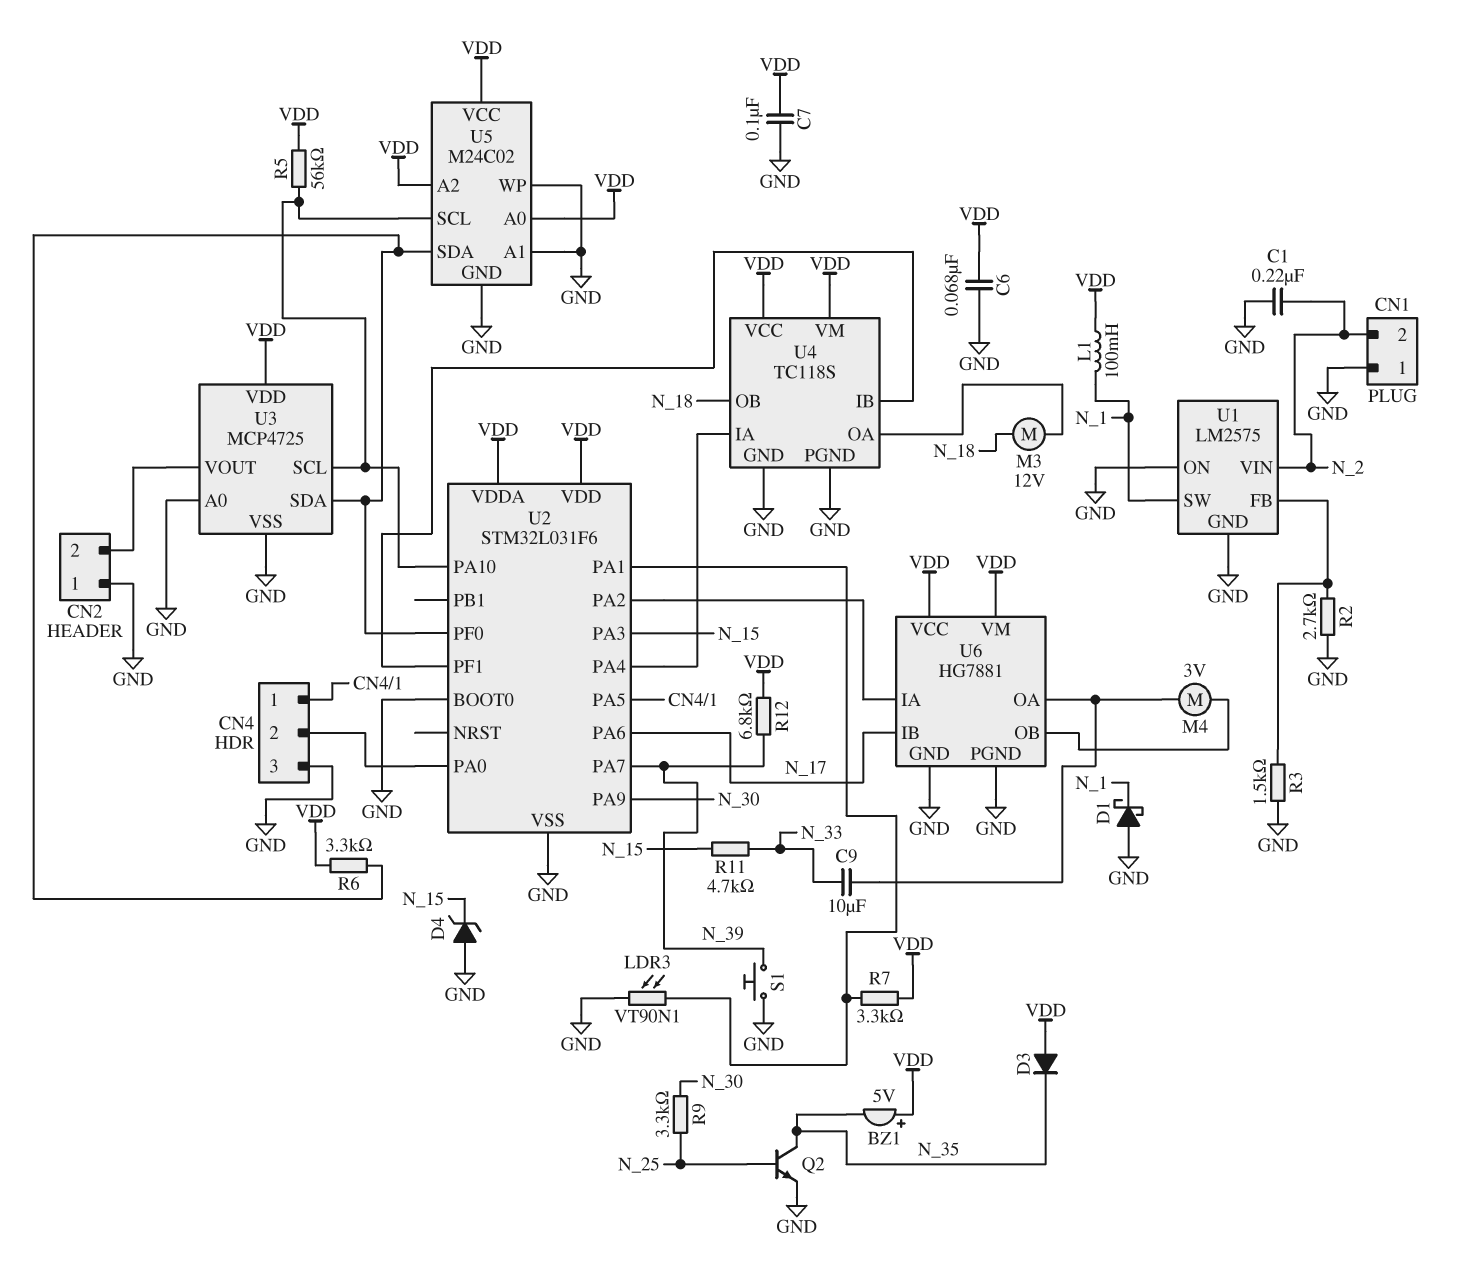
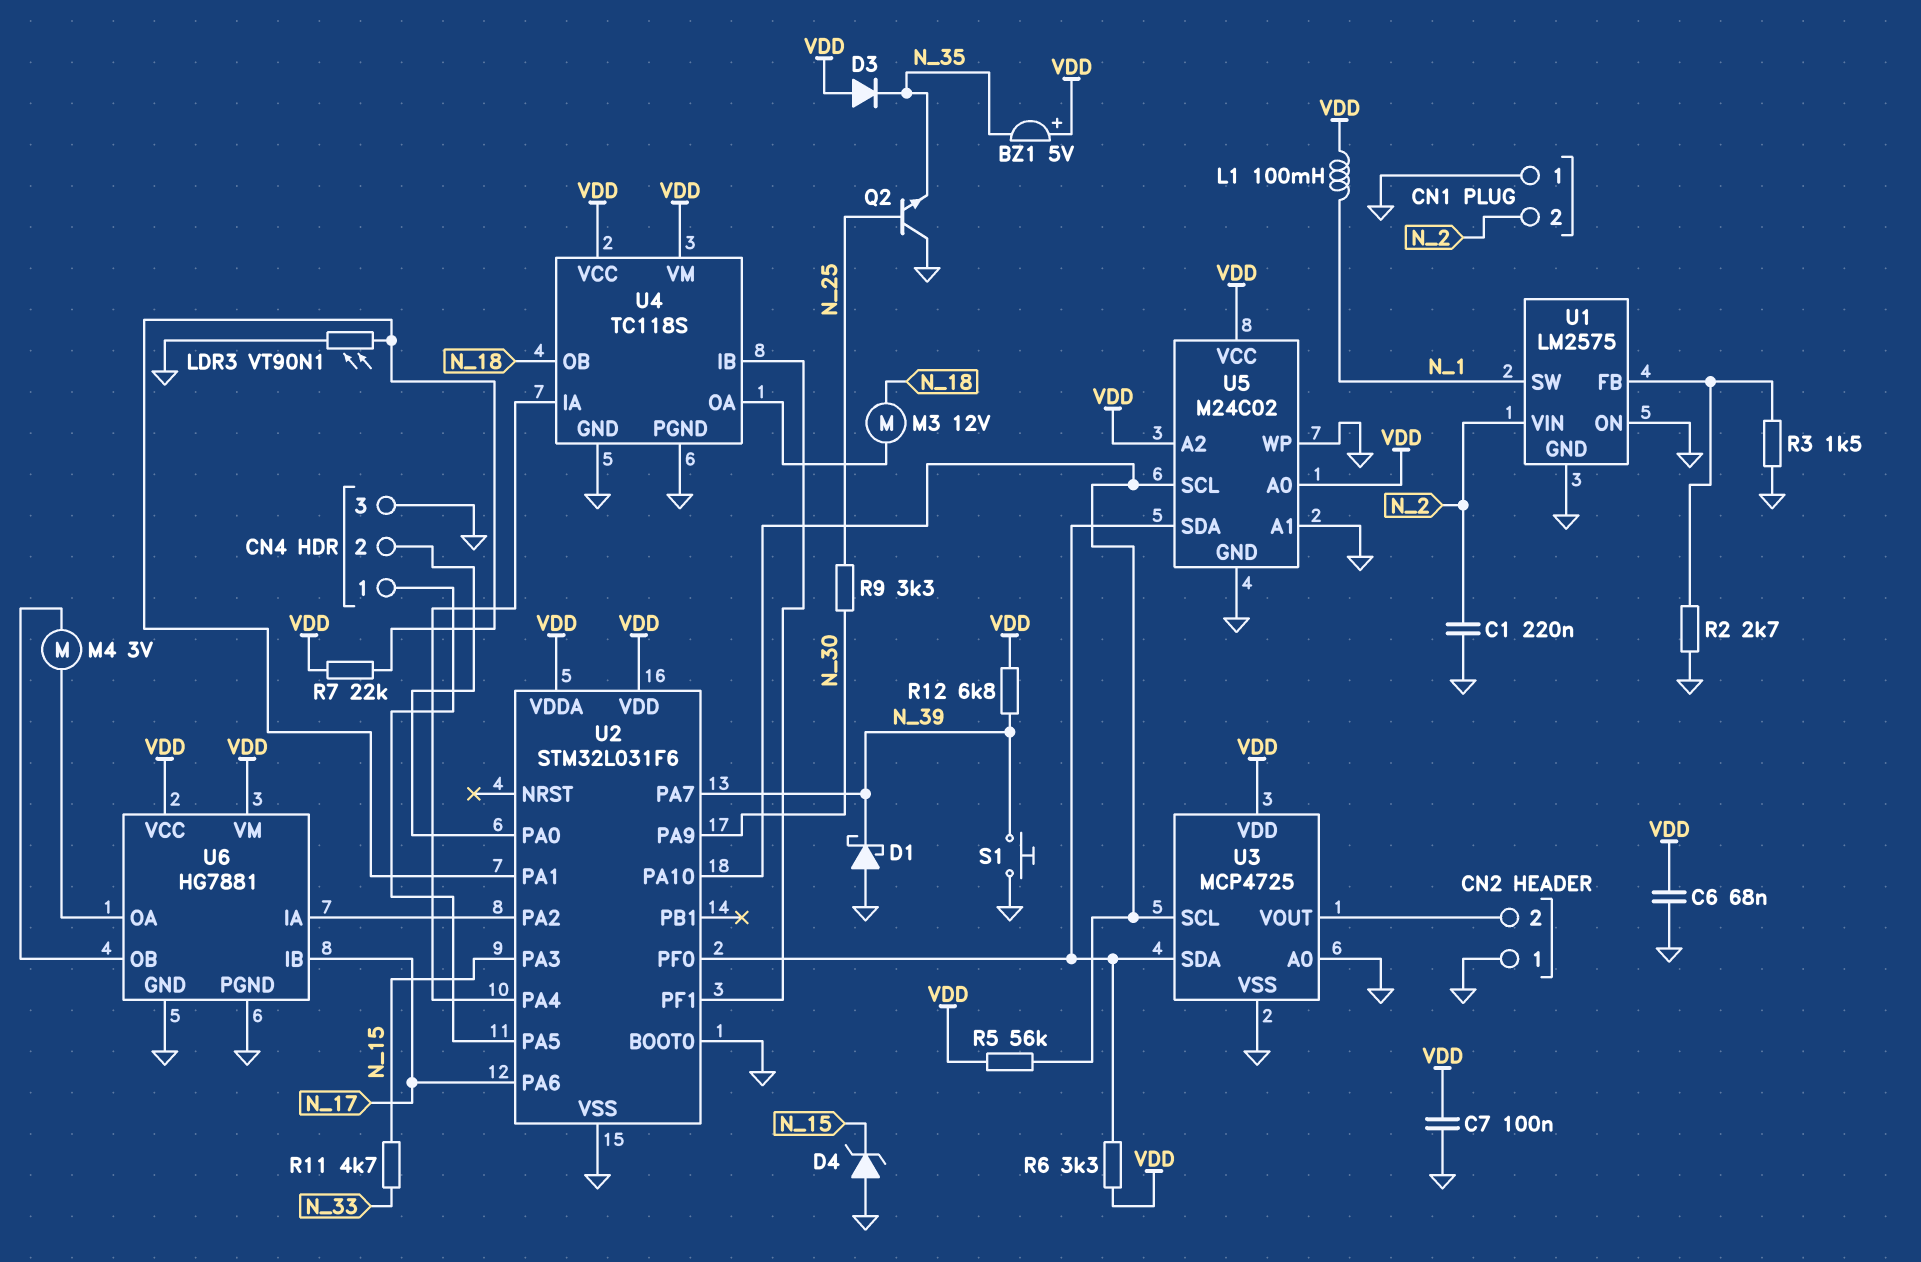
C9: 10uF (N_33, U6/OA) -> none
D1: schottky (A GND, K N_1) -> schottky (A GND, K N_39)
Q2: NPN (B N_25, C N_35, E GND) -> NPN (B N_25, C GND, E N_35)
R7: 3.3k (U2/PA1, VDD) -> 22k (U2/PA1, VDD)

